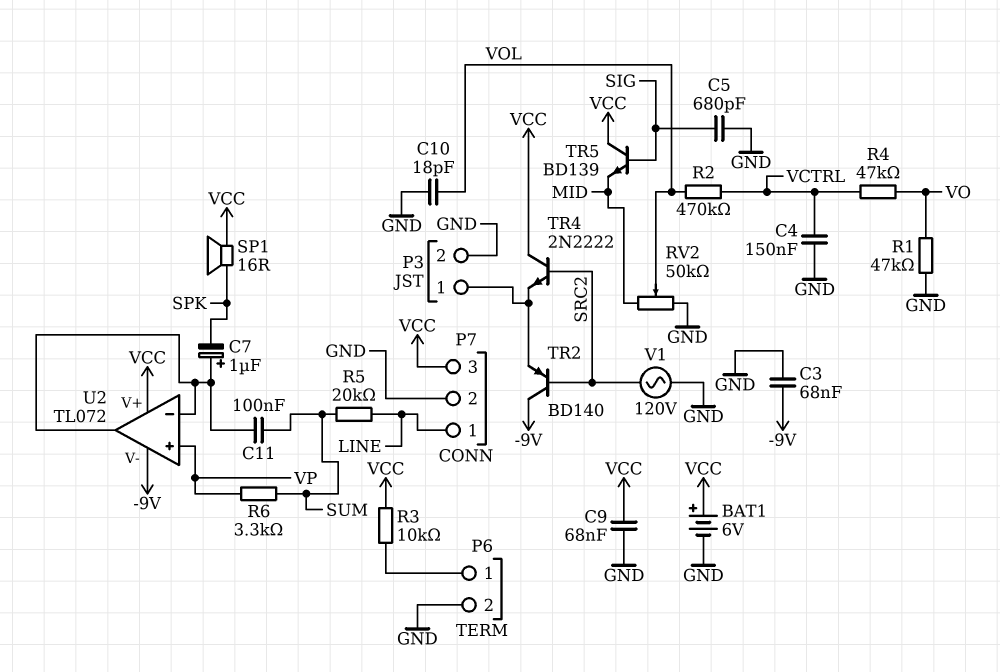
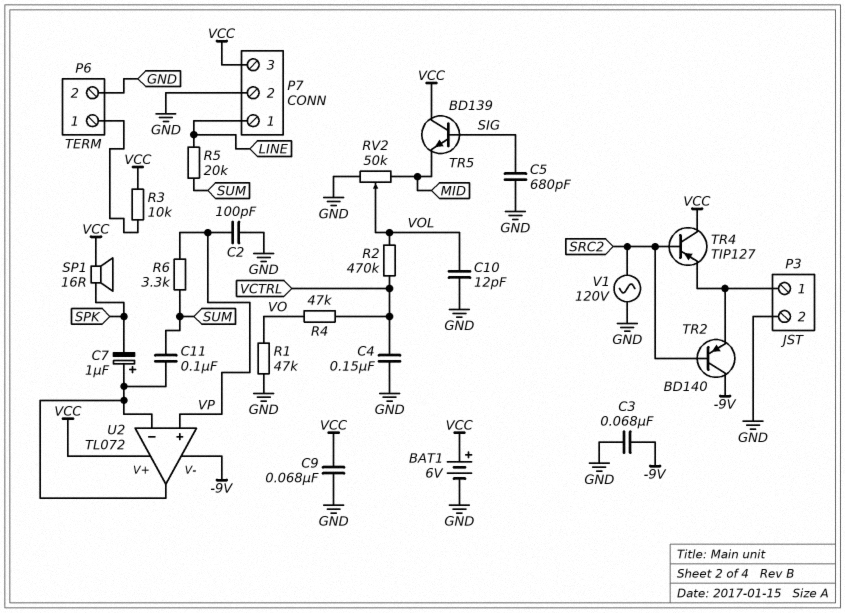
C2: none -> 100pF (GND, VP)
C10: 18pF (GND, VOL) -> 12pF (GND, VOL)
TR4: NPN 2N2222 (B SRC2, C VCC, E P3/1) -> PNP TIP127 (B SRC2, C VCC, E P3/1)

